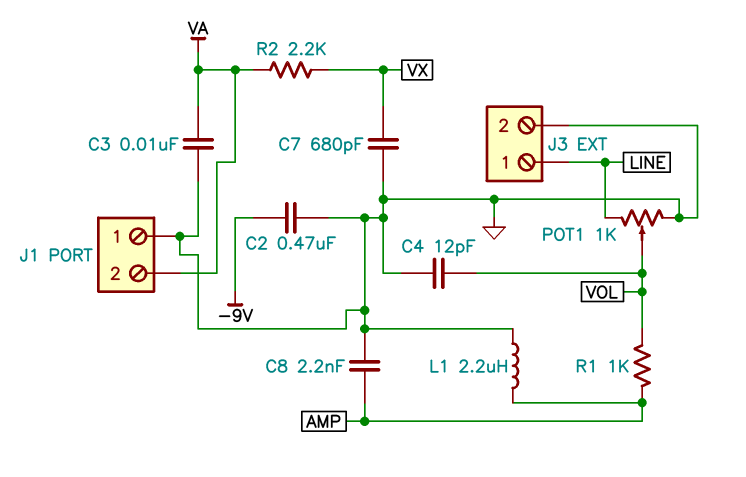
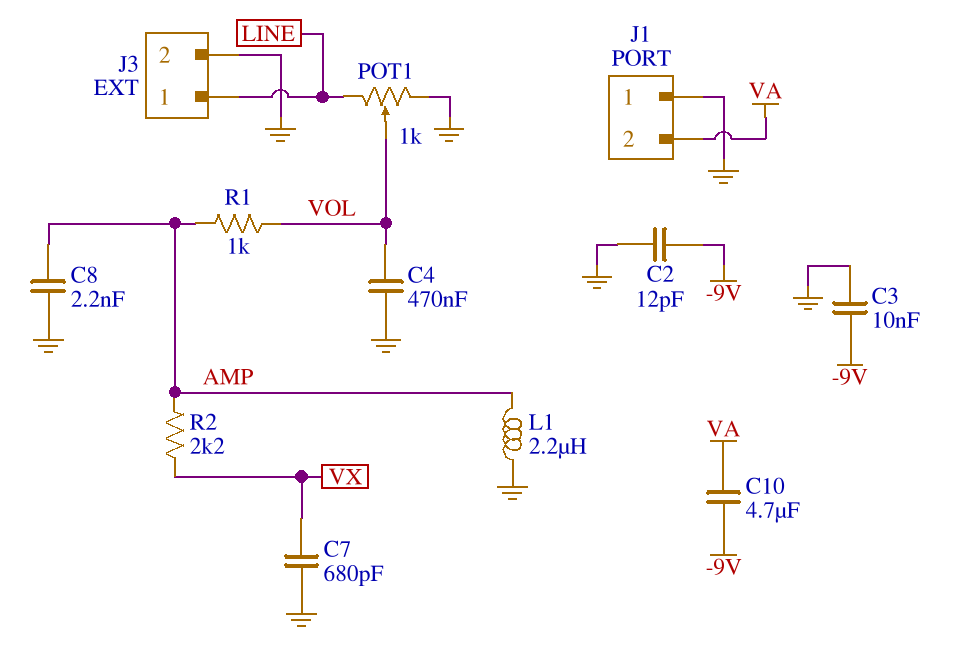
C2: 470nF (-9V, GND) -> 12pF (-9V, GND)
C3: 10nF (GND, VA) -> 10nF (-9V, GND)
C4: 12pF (GND, VOL) -> 470nF (GND, VOL)
C10: none -> 4.7uF (-9V, VA)
R2: 2.2k (VA, VX) -> 2.2k (AMP, VX)

